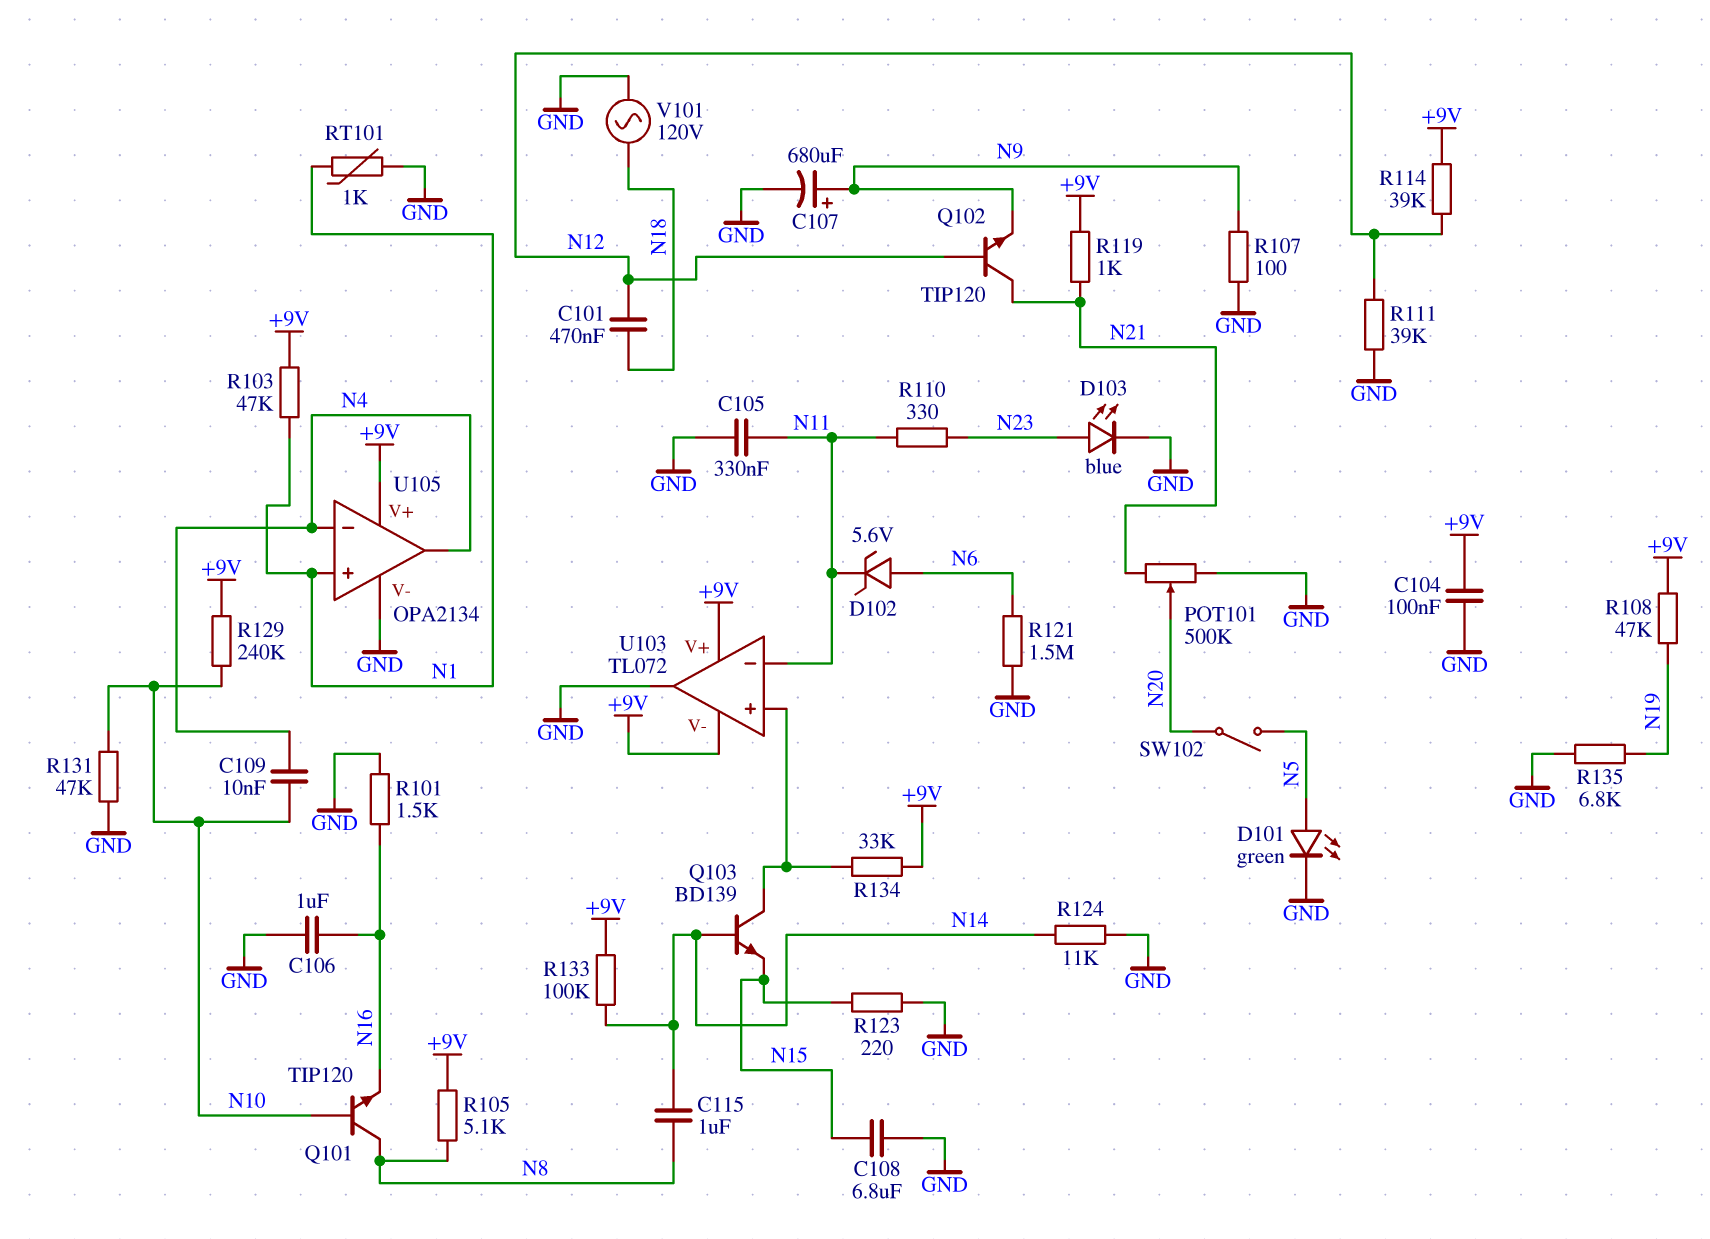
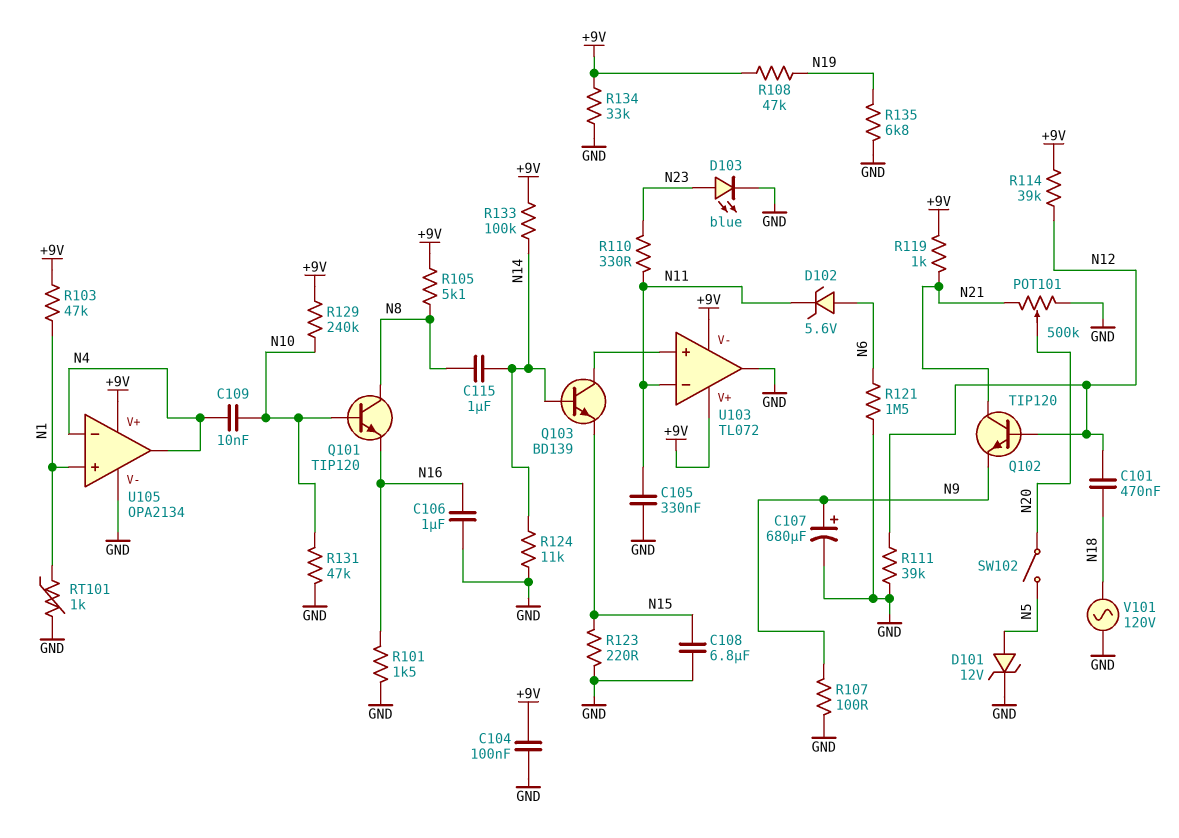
D101: LED green (A N5, K GND) -> zener 12V (A N5, K GND)
R134: 33k (+9V, U103/in+) -> 33k (+9V, GND)

